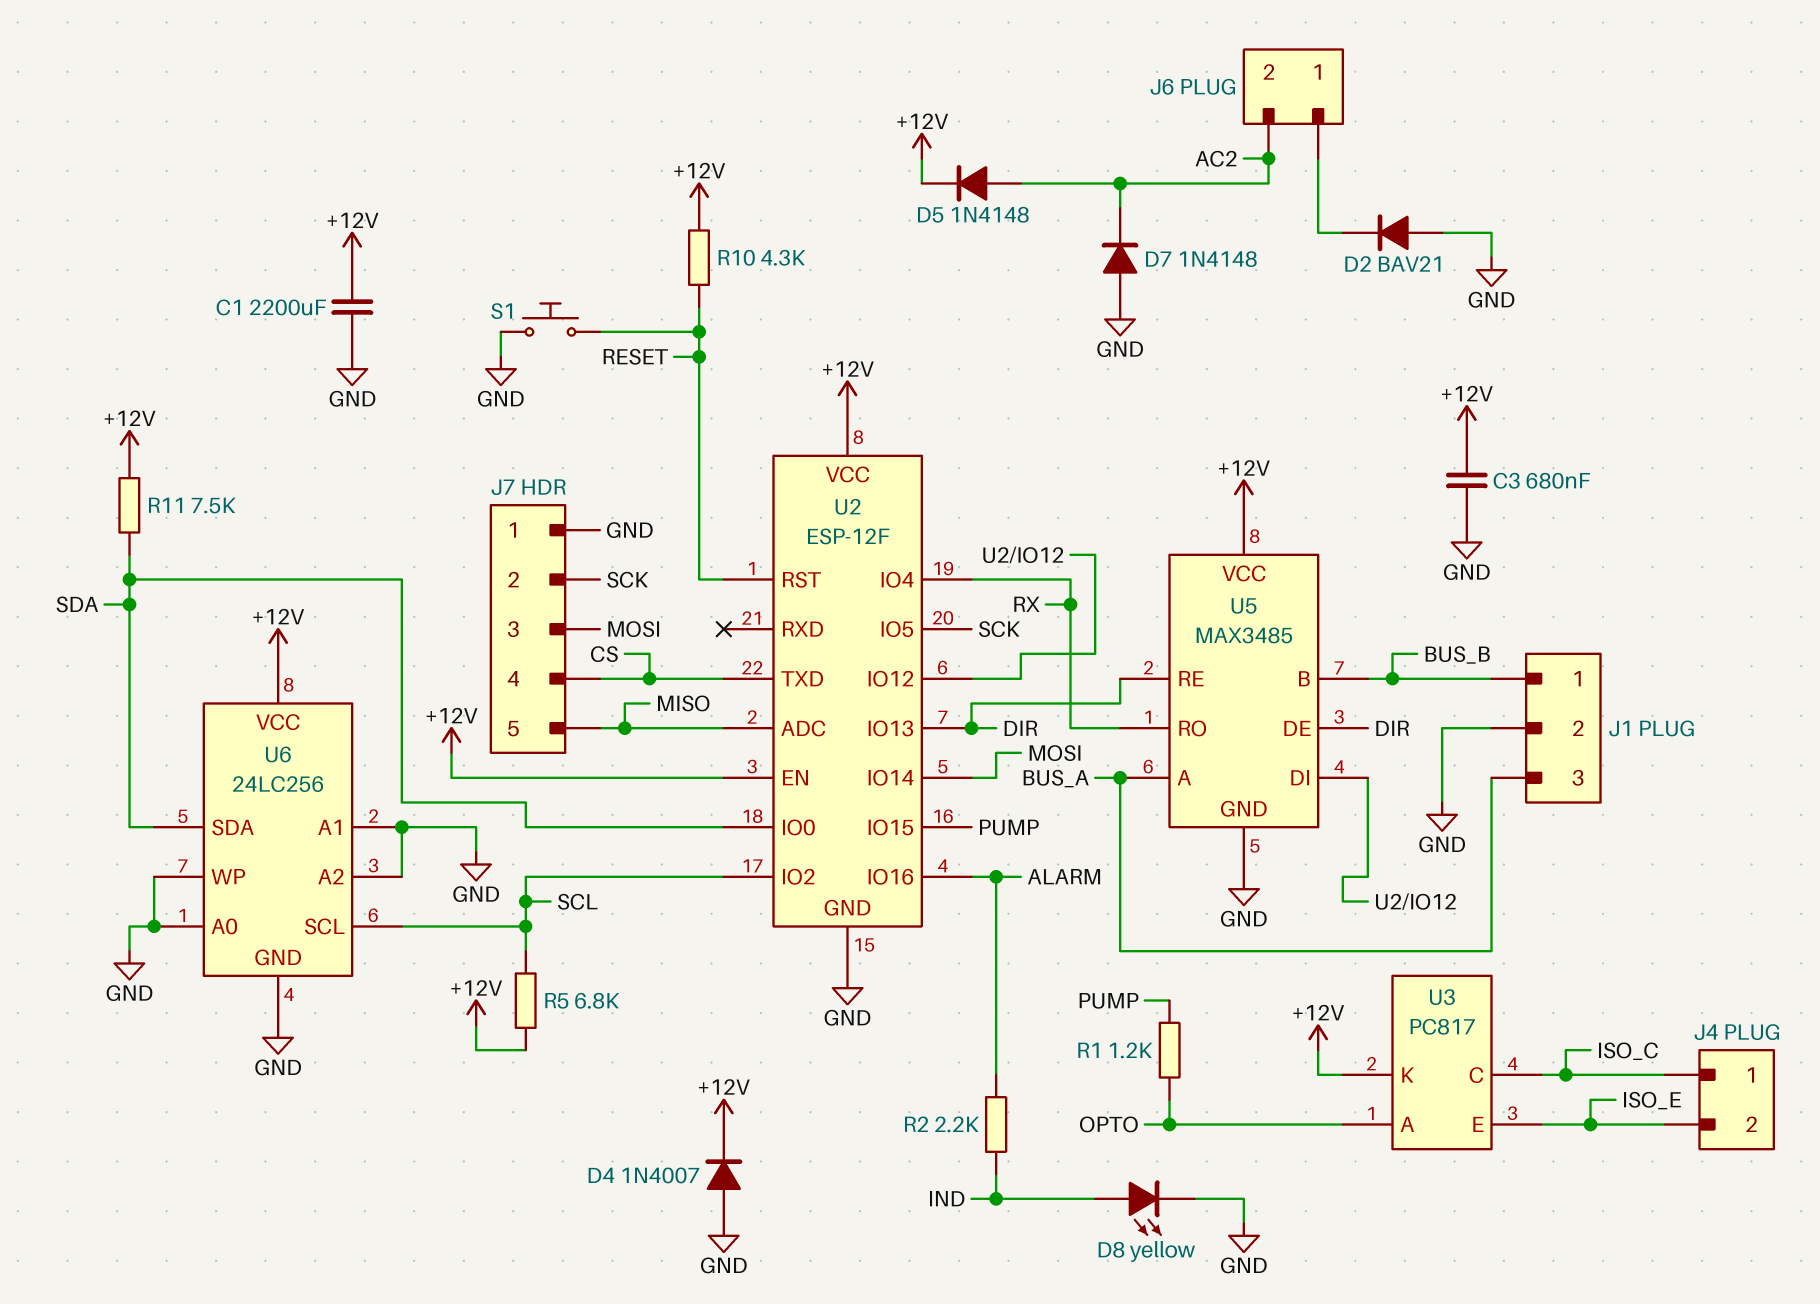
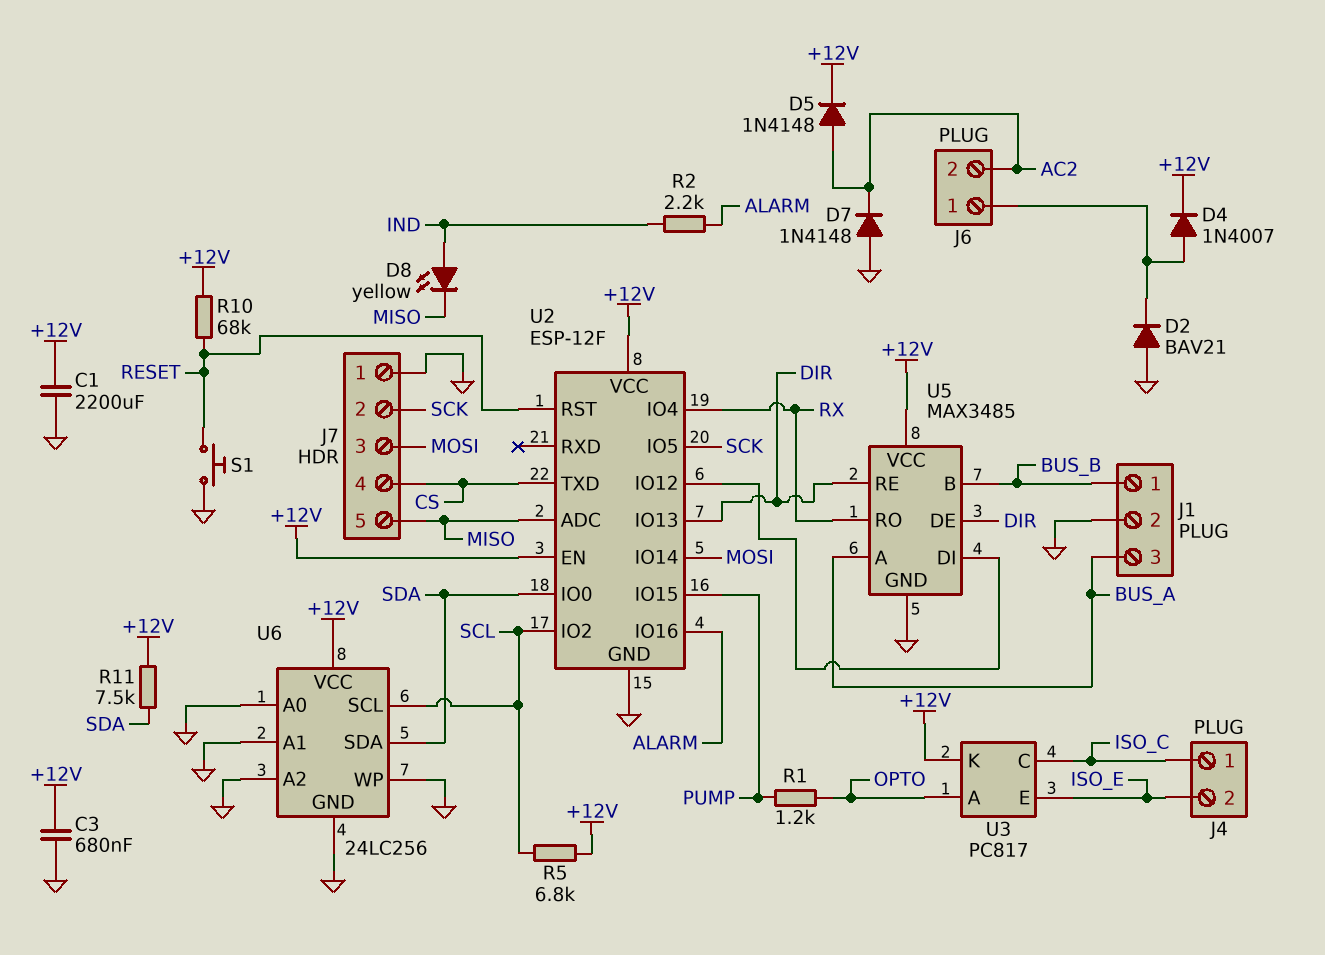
D4: diode 1N4007 (A GND, K +12V) -> diode 1N4007 (A J6/1, K +12V)
D8: LED yellow (A IND, K GND) -> LED yellow (A IND, K MISO)
R10: 4.3k (+12V, RESET) -> 68k (+12V, RESET)

